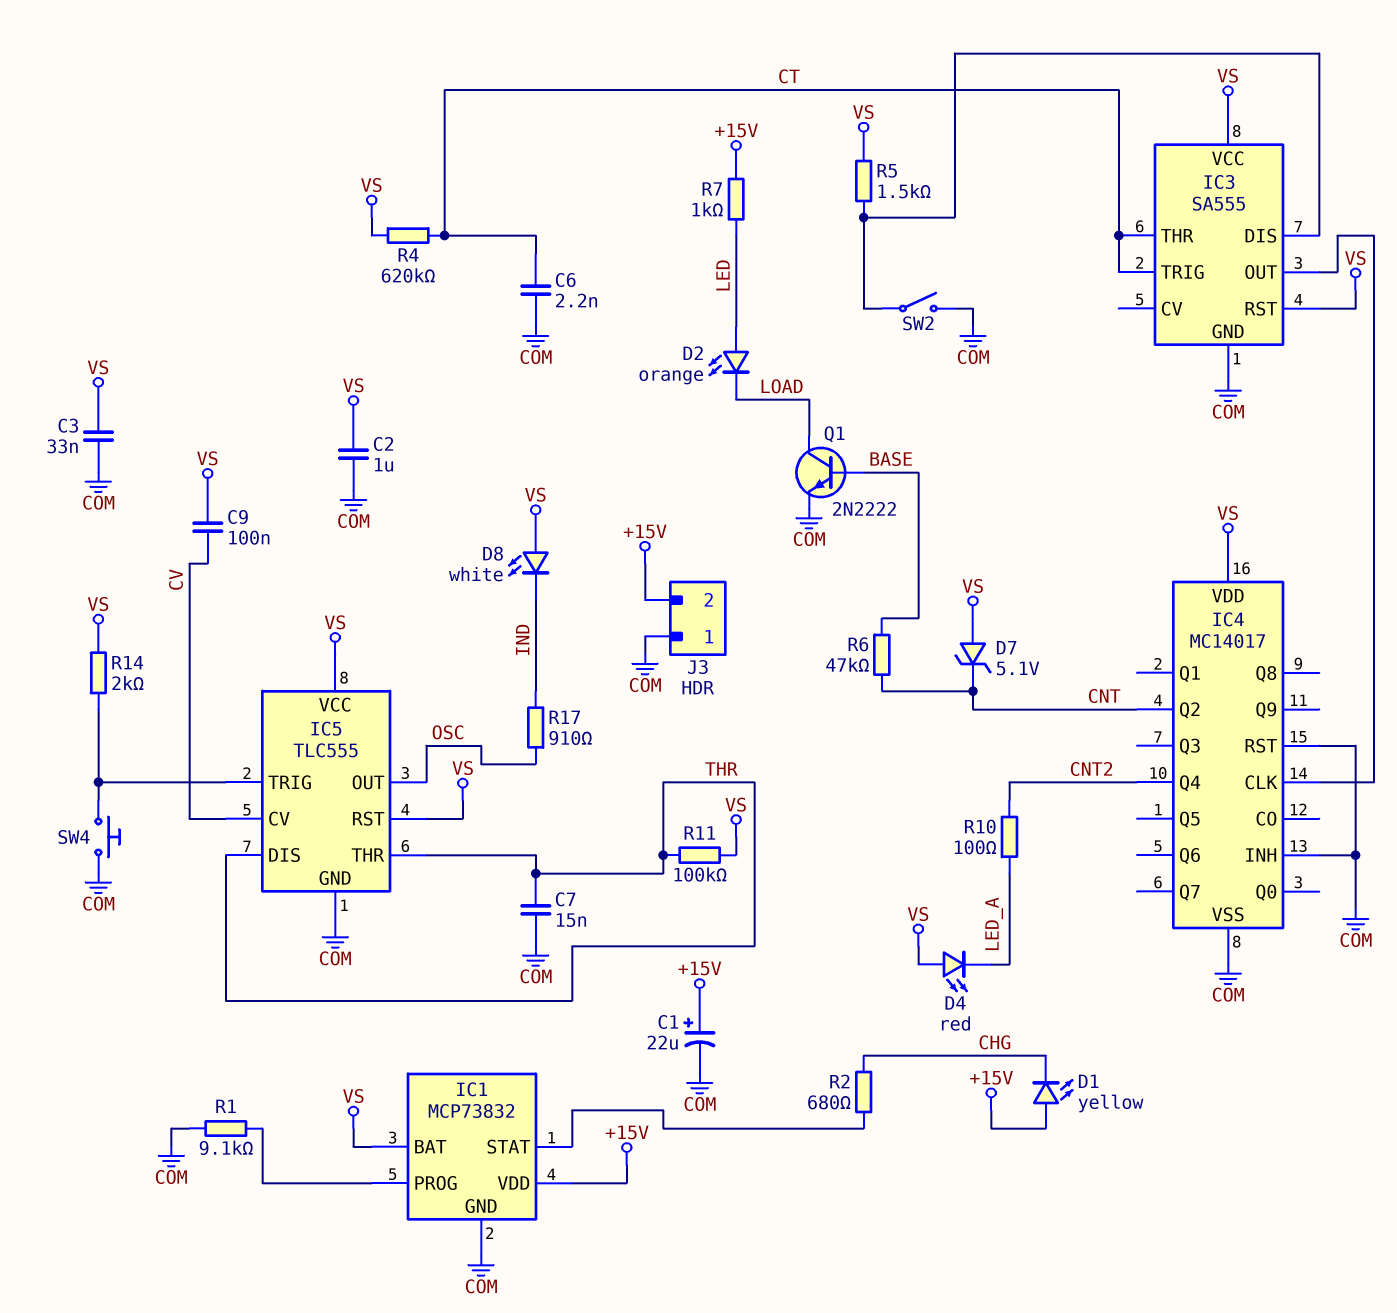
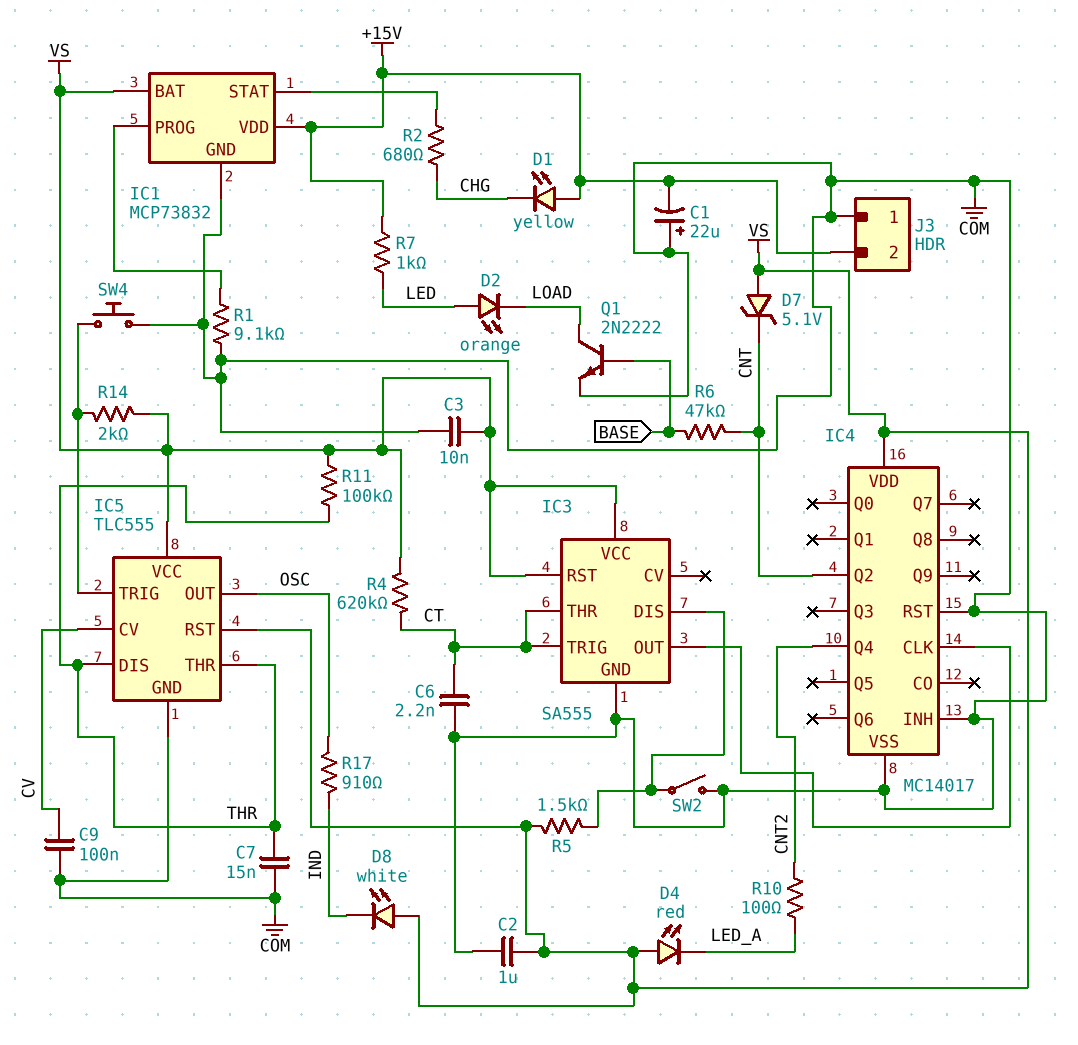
C1: 22uF (plus +15V, minus COM) -> 22uF (plus COM, minus +15V)
C3: 33nF (COM, VS) -> 10nF (COM, VS)
C9: 100nF (CV, VS) -> 100nF (COM, CV)

